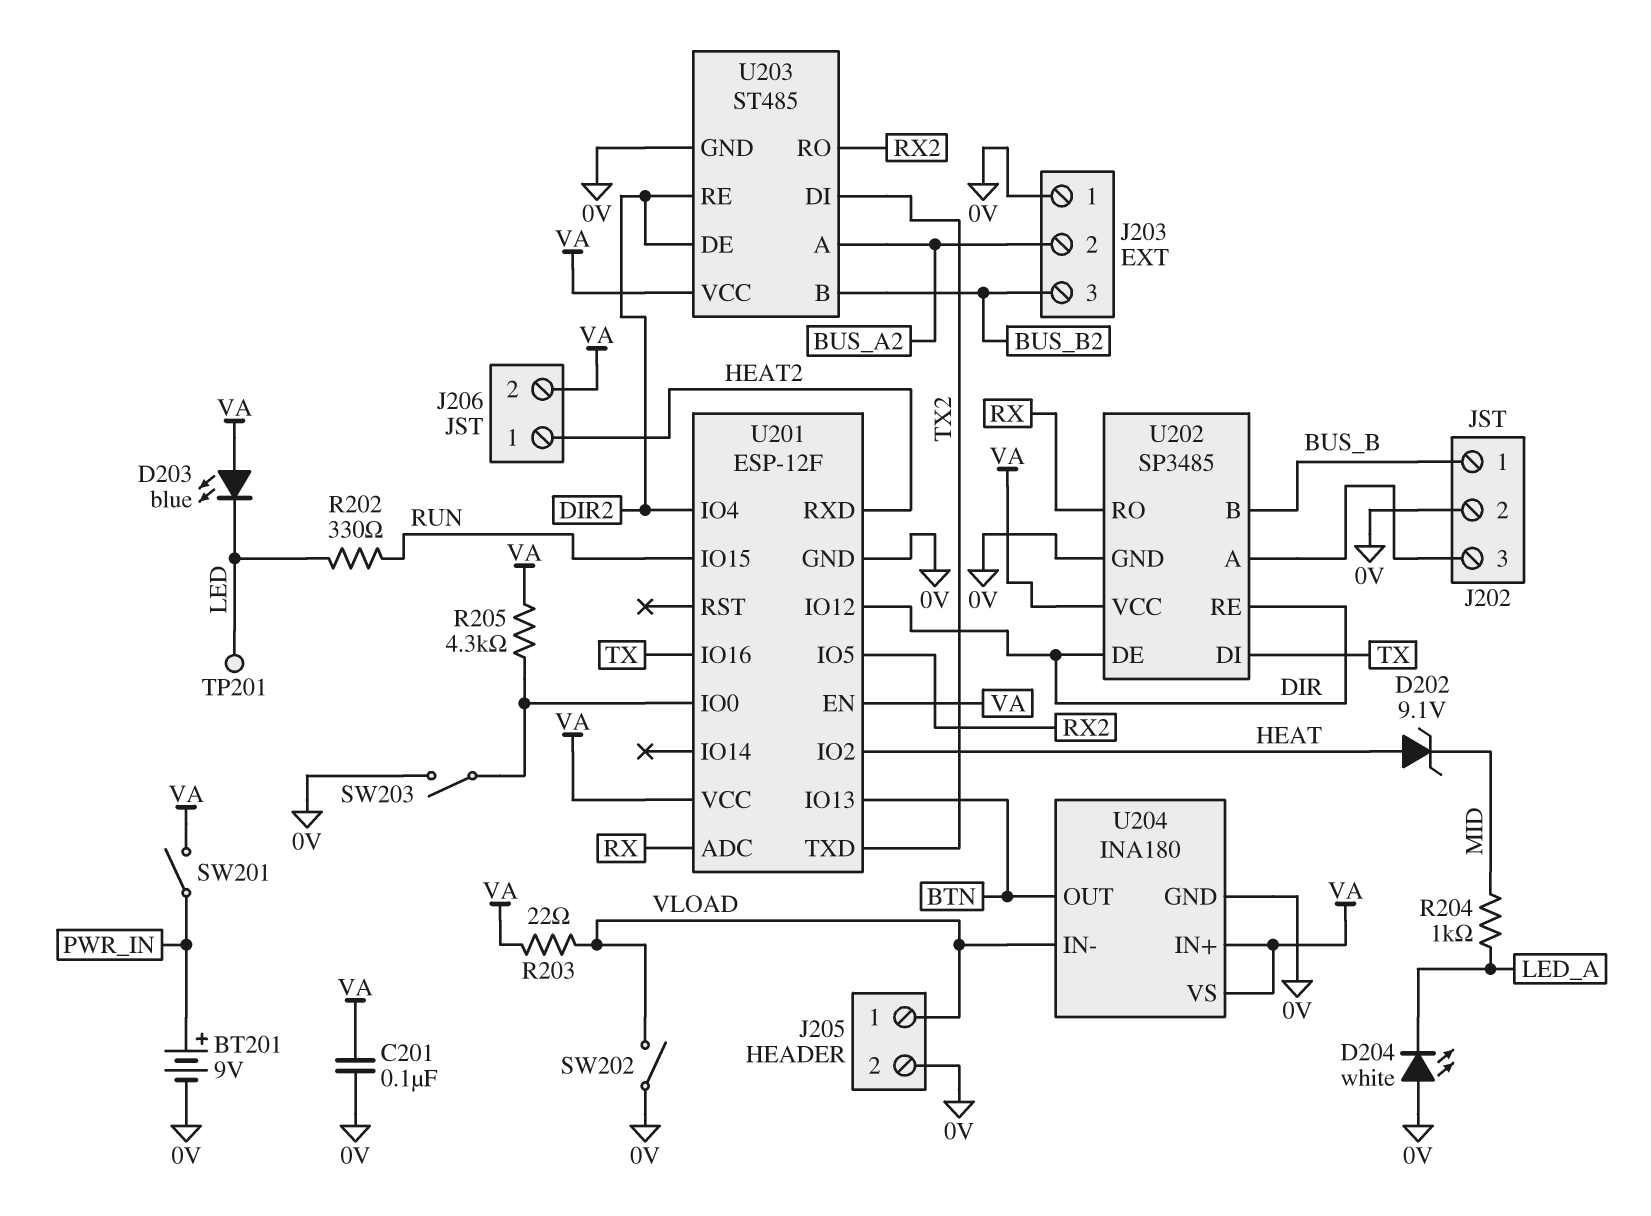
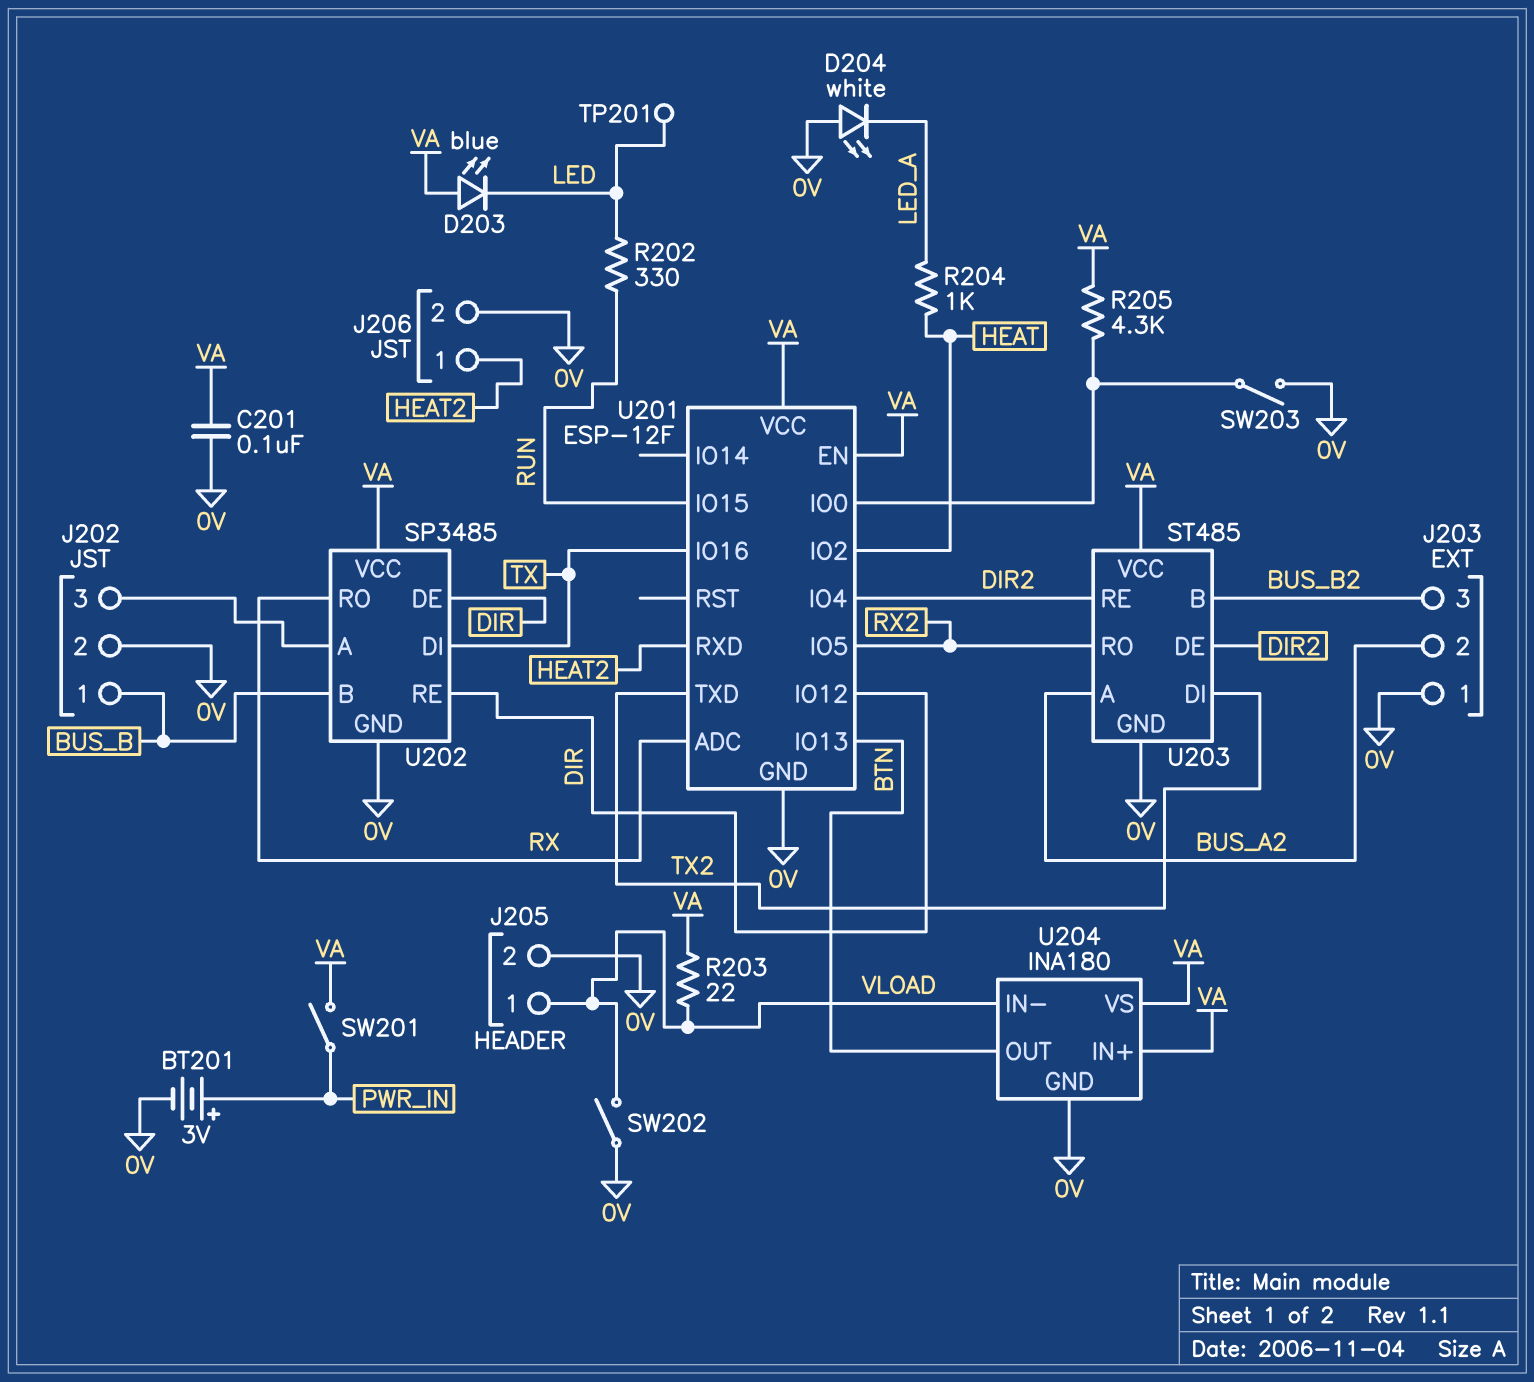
BT201: 9V (plus PWR_IN, minus 0V) -> 3V (plus PWR_IN, minus 0V)
D202: zener 9.1V (A HEAT, K MID) -> none
J206 pin 2: VA -> 0V
R204: 1k (LED_A, MID) -> 1k (HEAT, LED_A)

